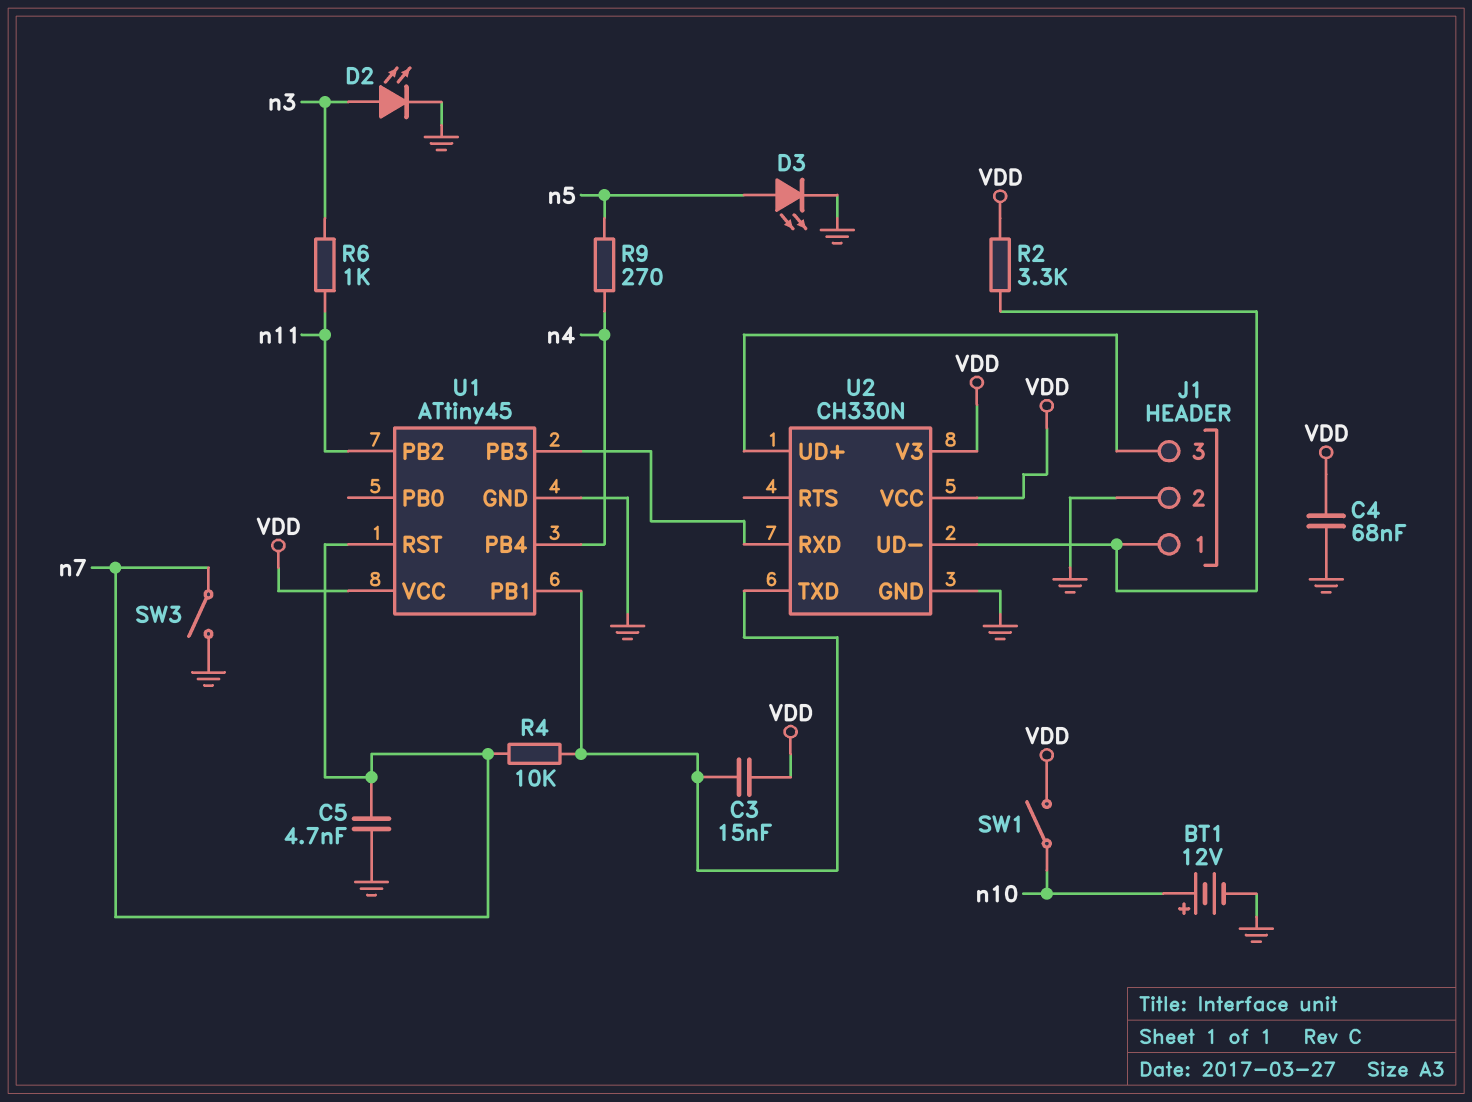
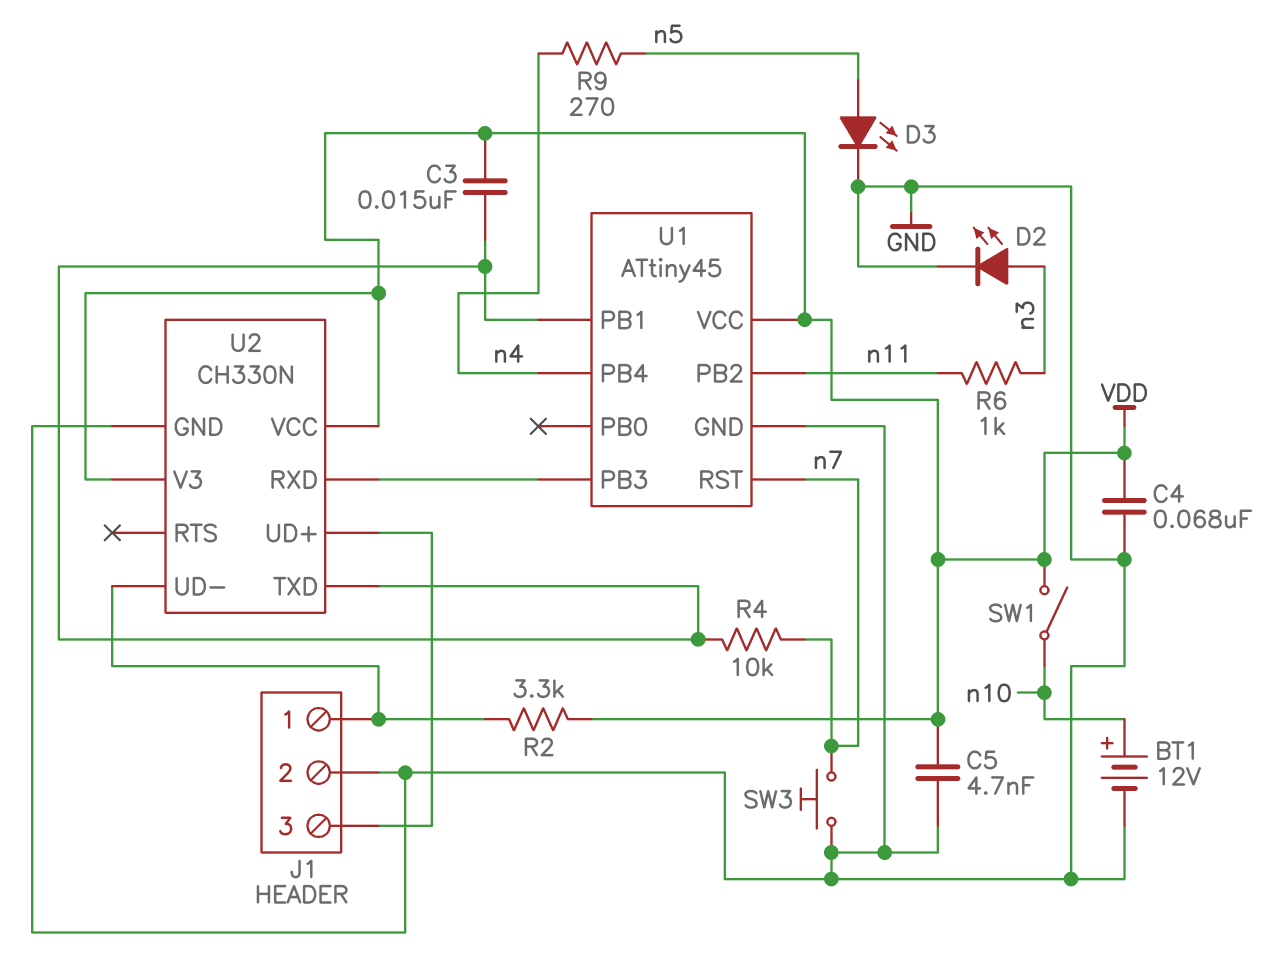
C5: 4.7nF (GND, n7) -> 4.7nF (GND, VDD)
SW3: switch (GND, n7) -> button (GND, n7)

